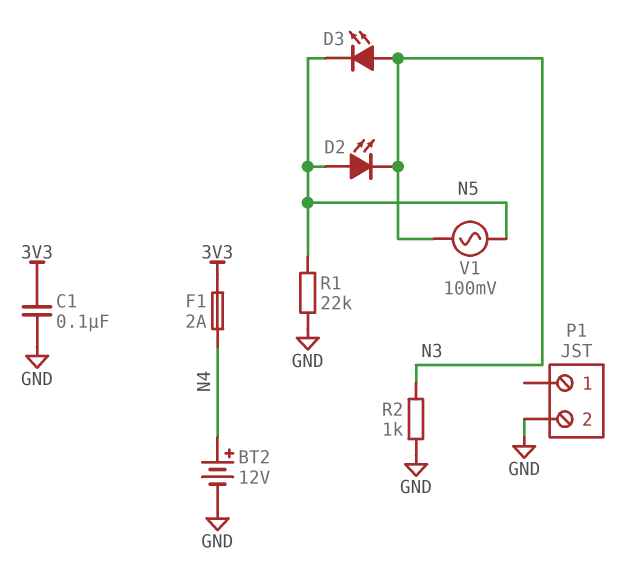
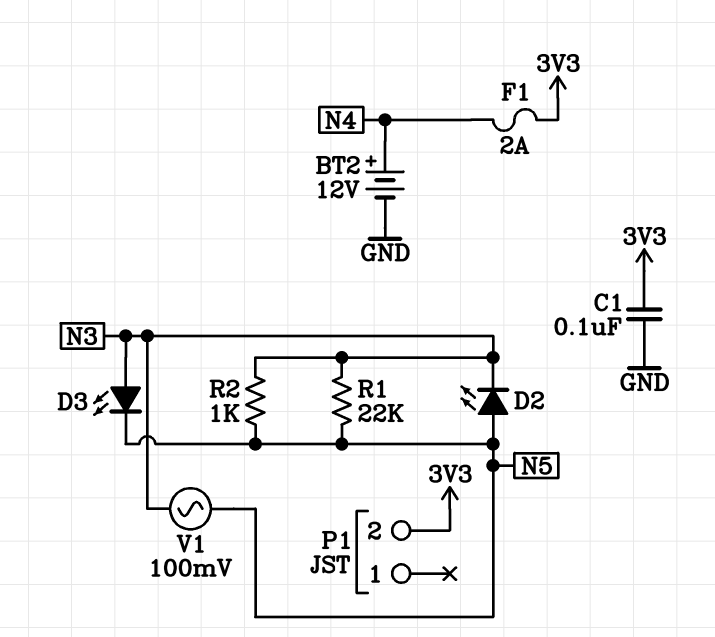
P1 pin 2: GND -> 3V3
R1: 22k (GND, N5) -> 22k (N3, N5)
R2: 1k (GND, N3) -> 1k (N3, N5)

